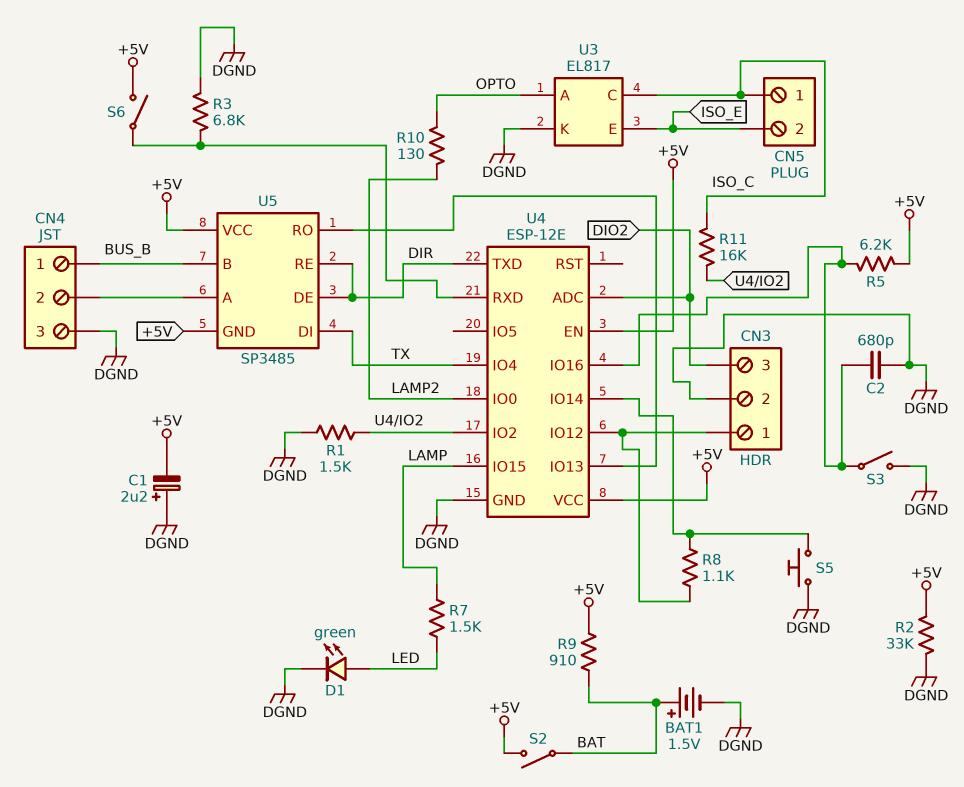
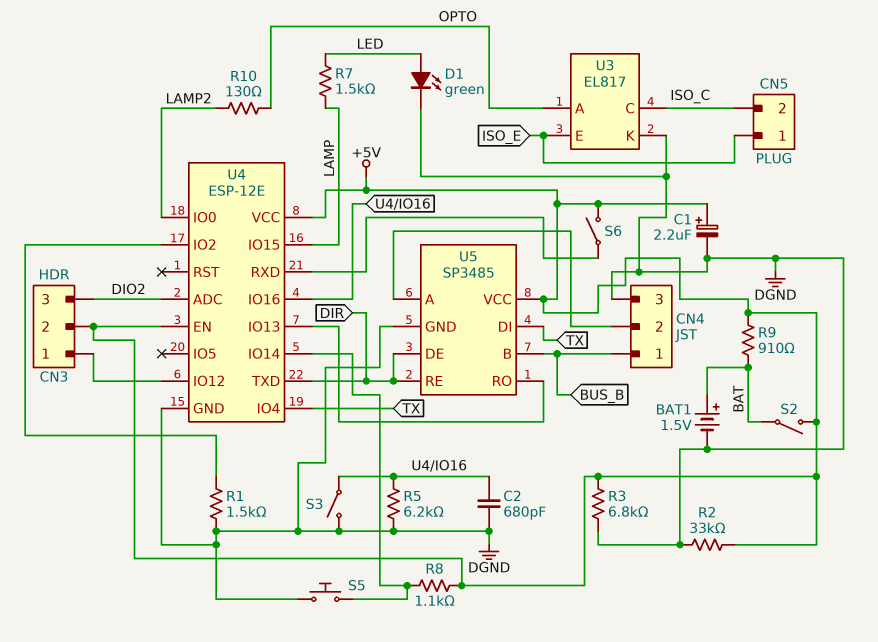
C1: 2.2uF (plus DGND, minus +5V) -> 2.2uF (plus +5V, minus DGND)
CN3 pin 2: DGND -> +5V
CN5 pin 1: ISO_C -> ISO_E
CN5 pin 2: ISO_E -> ISO_C
R3: 6.8k (DGND, U4/RXD) -> 6.8k (+5V, DGND)
R5: 6.2k (+5V, U4/IO16) -> 6.2k (DGND, U4/IO16)
R8: 1.1k (CN3/1, U4/IO14) -> 1.1k (+5V, U4/IO14)
R11: 16k (ISO_C, U4/IO2) -> none
U5 pin GND: +5V -> DGND

